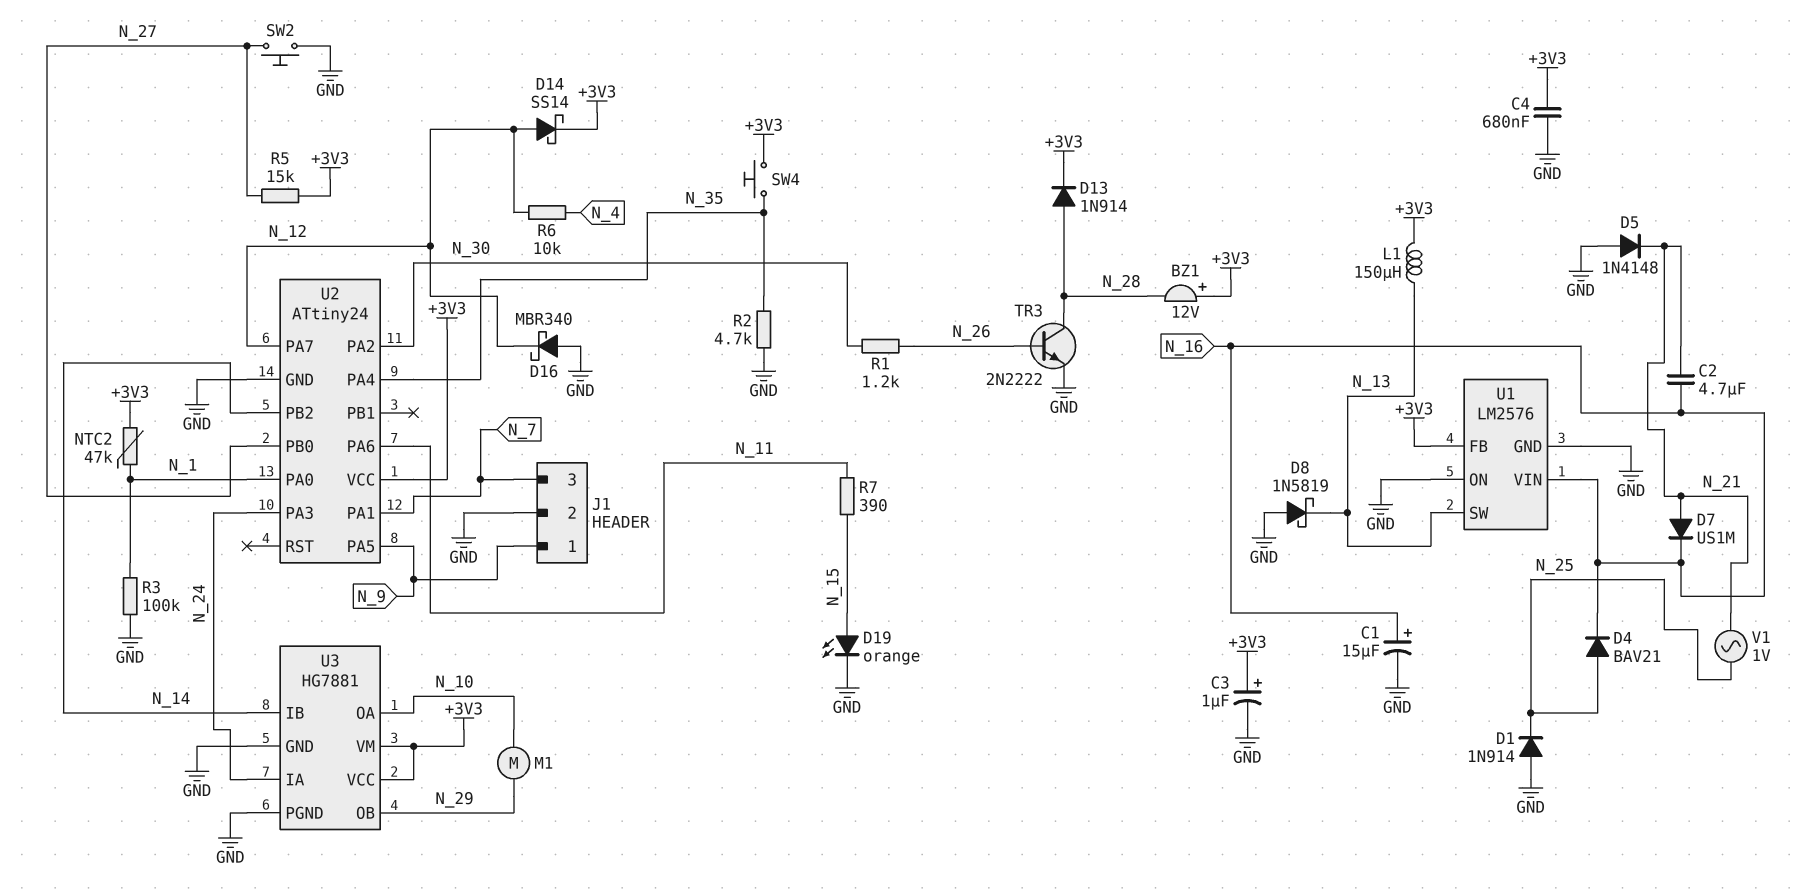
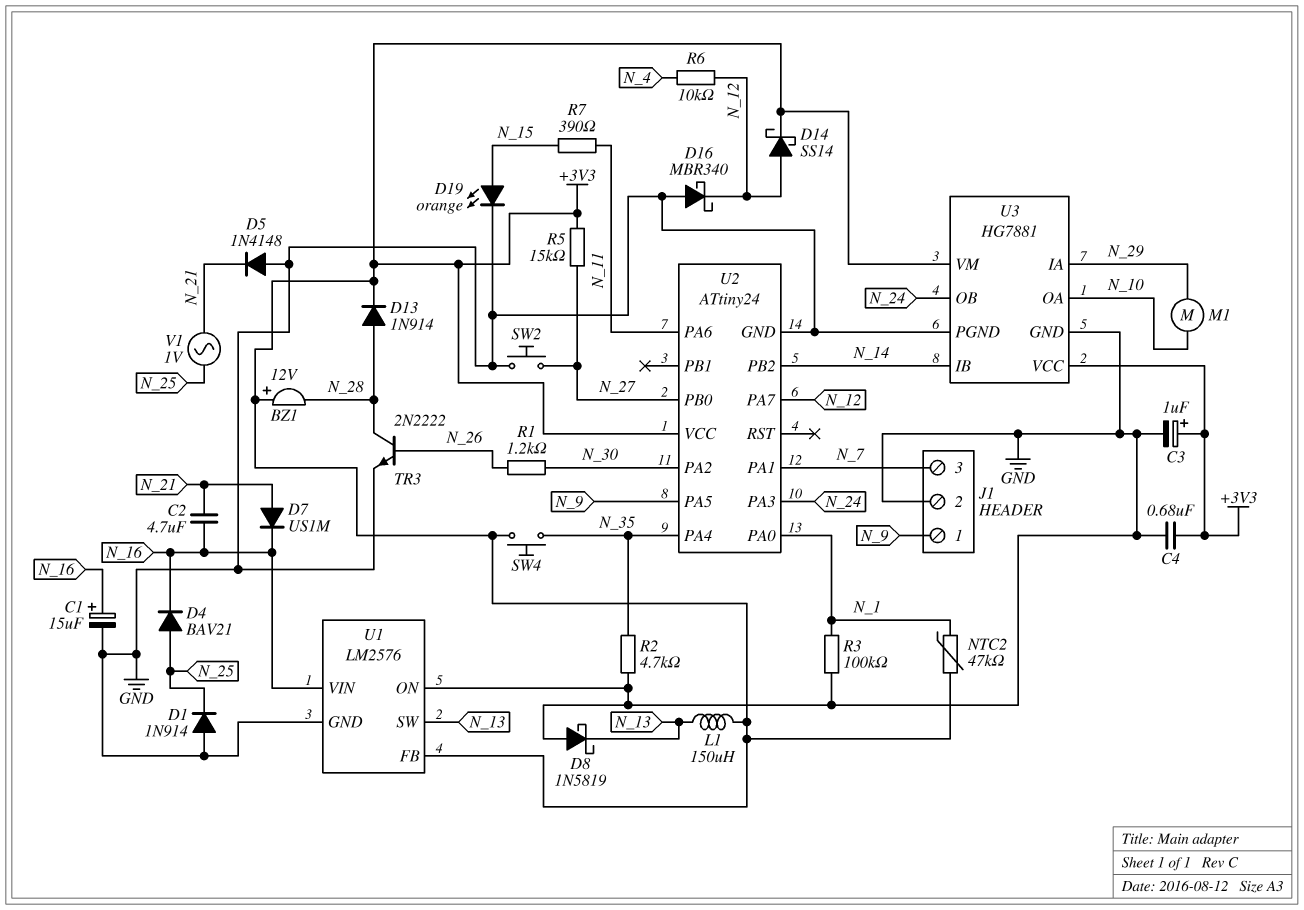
U3 pin IA: N_24 -> N_29
U3 pin OB: N_29 -> N_24

